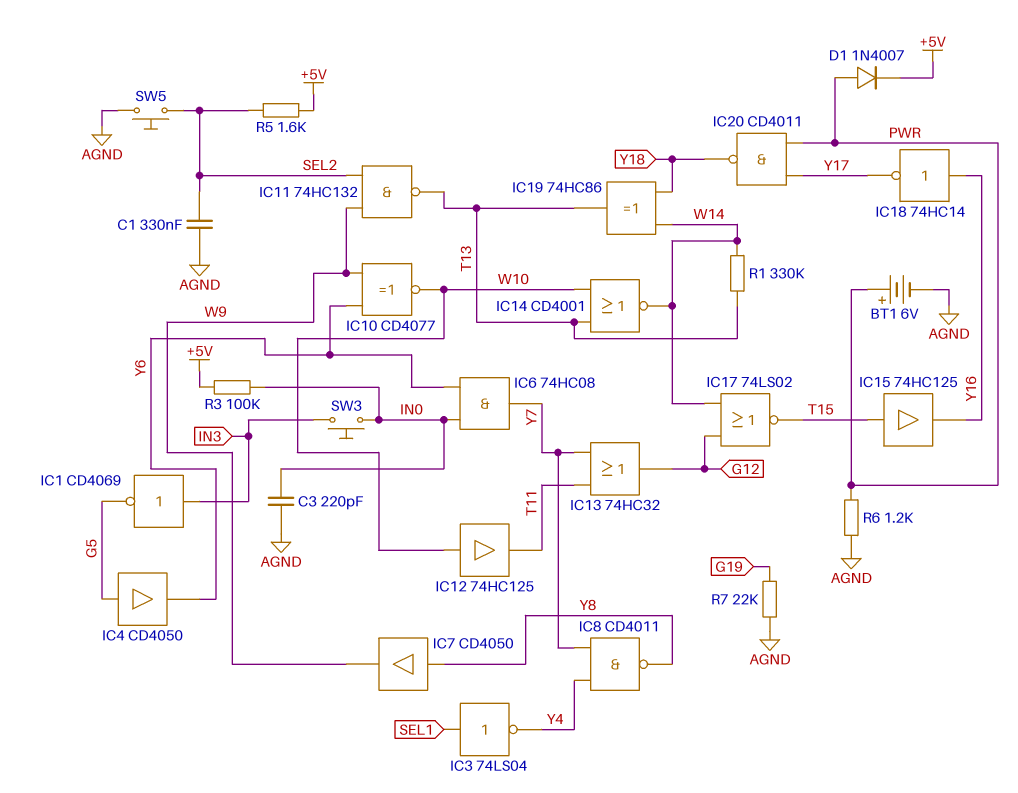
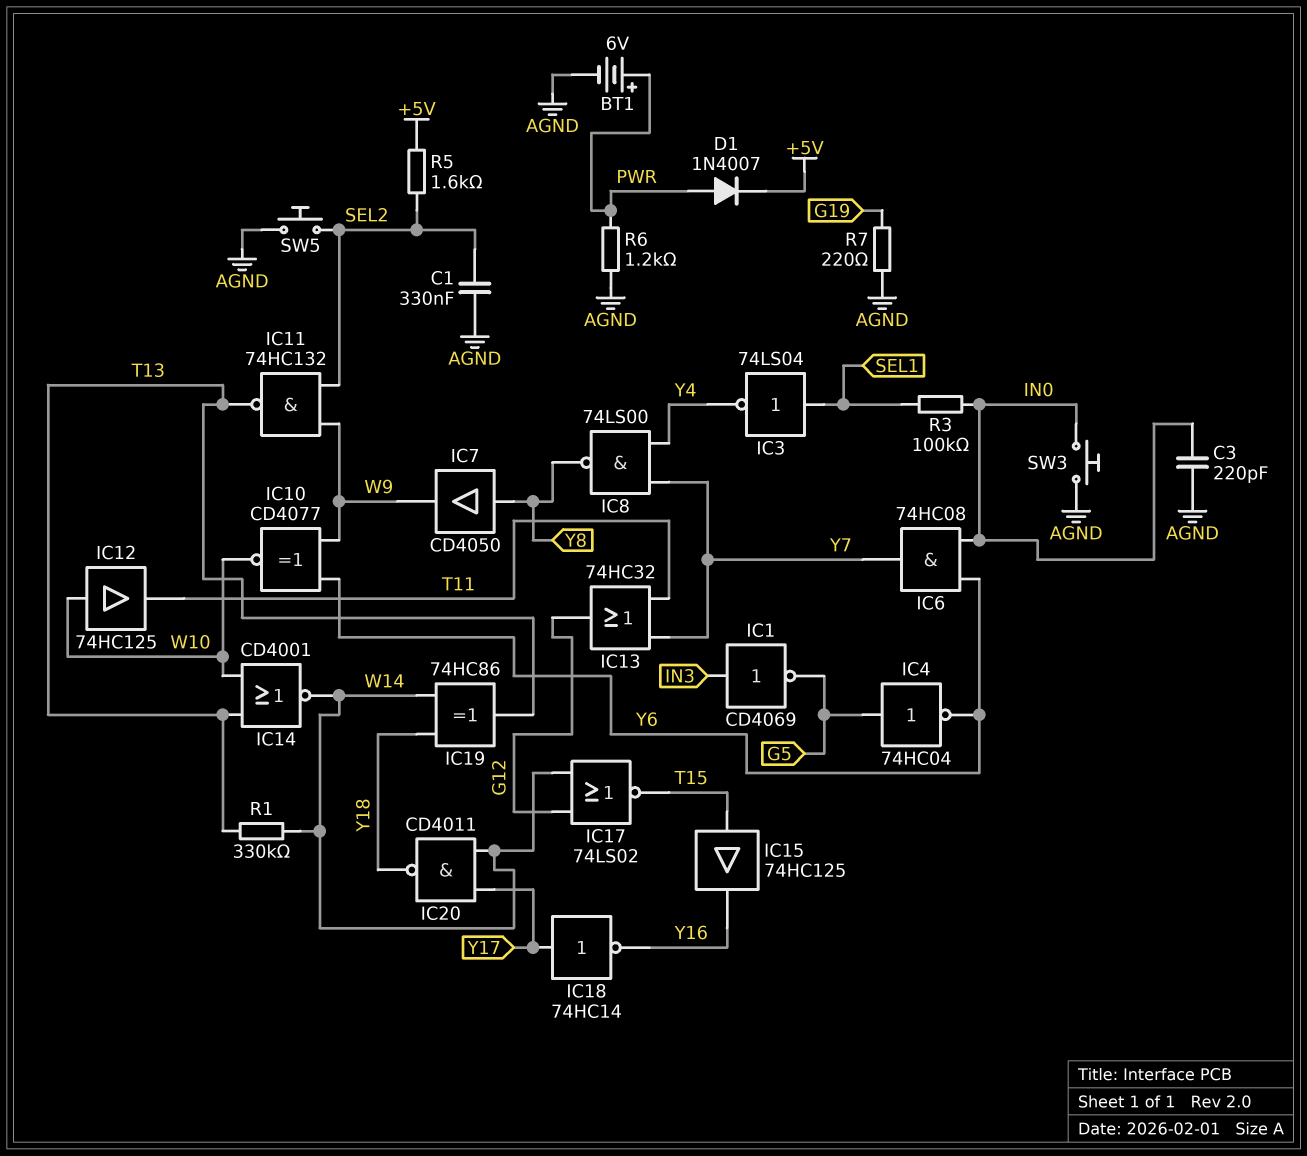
IC4: buffer CD4050 (in G5, out Y6) -> NOT 74HC04 (in G5, out Y6)
IC8: NAND CD4011 (in Y4, in Y7, out Y8) -> NAND 74LS00 (in Y4, in Y7, out Y8)
IC18: NOT 74HC14 (in Y16, out Y17) -> NOT 74HC14 (in Y17, out Y16)
IC20: NAND CD4011 (in PWR, in Y17, out Y18) -> NAND CD4011 (in W14, in Y17, out Y18)
R3: 100k (+5V, IN0) -> 100k (IN0, SEL1)
R7: 22k (AGND, G19) -> 220 (AGND, G19)
SW3: button (IN0, IN3) -> button (AGND, IN0)

